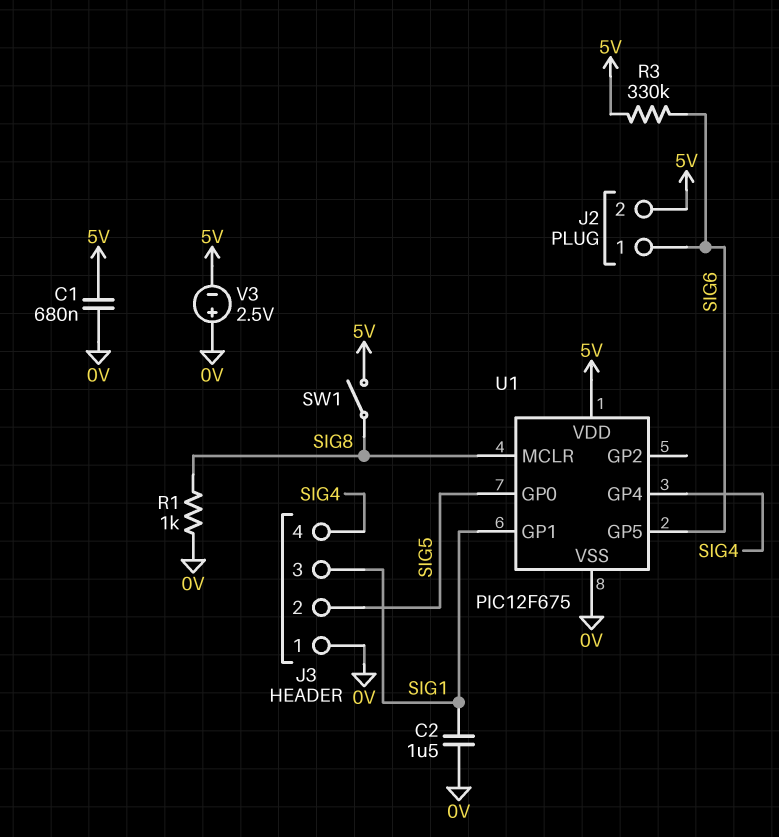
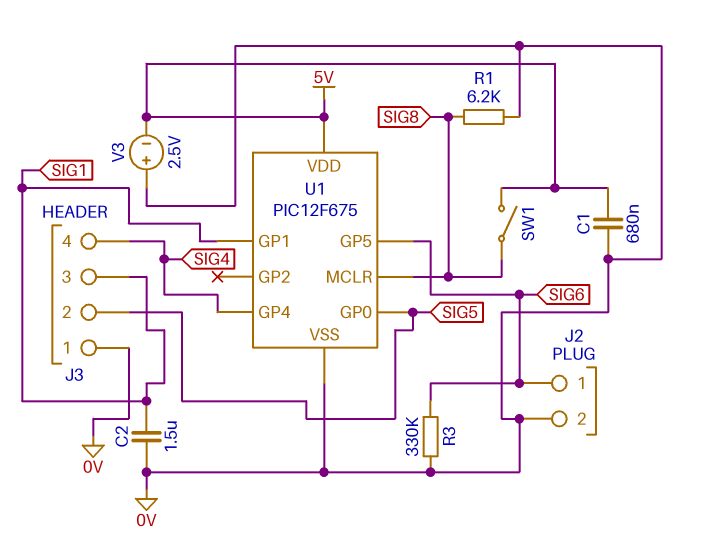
J2 pin 2: 5V -> 0V
R1: 1k (0V, SIG8) -> 6.2k (0V, SIG8)
R3: 330k (5V, SIG6) -> 330k (0V, SIG6)

